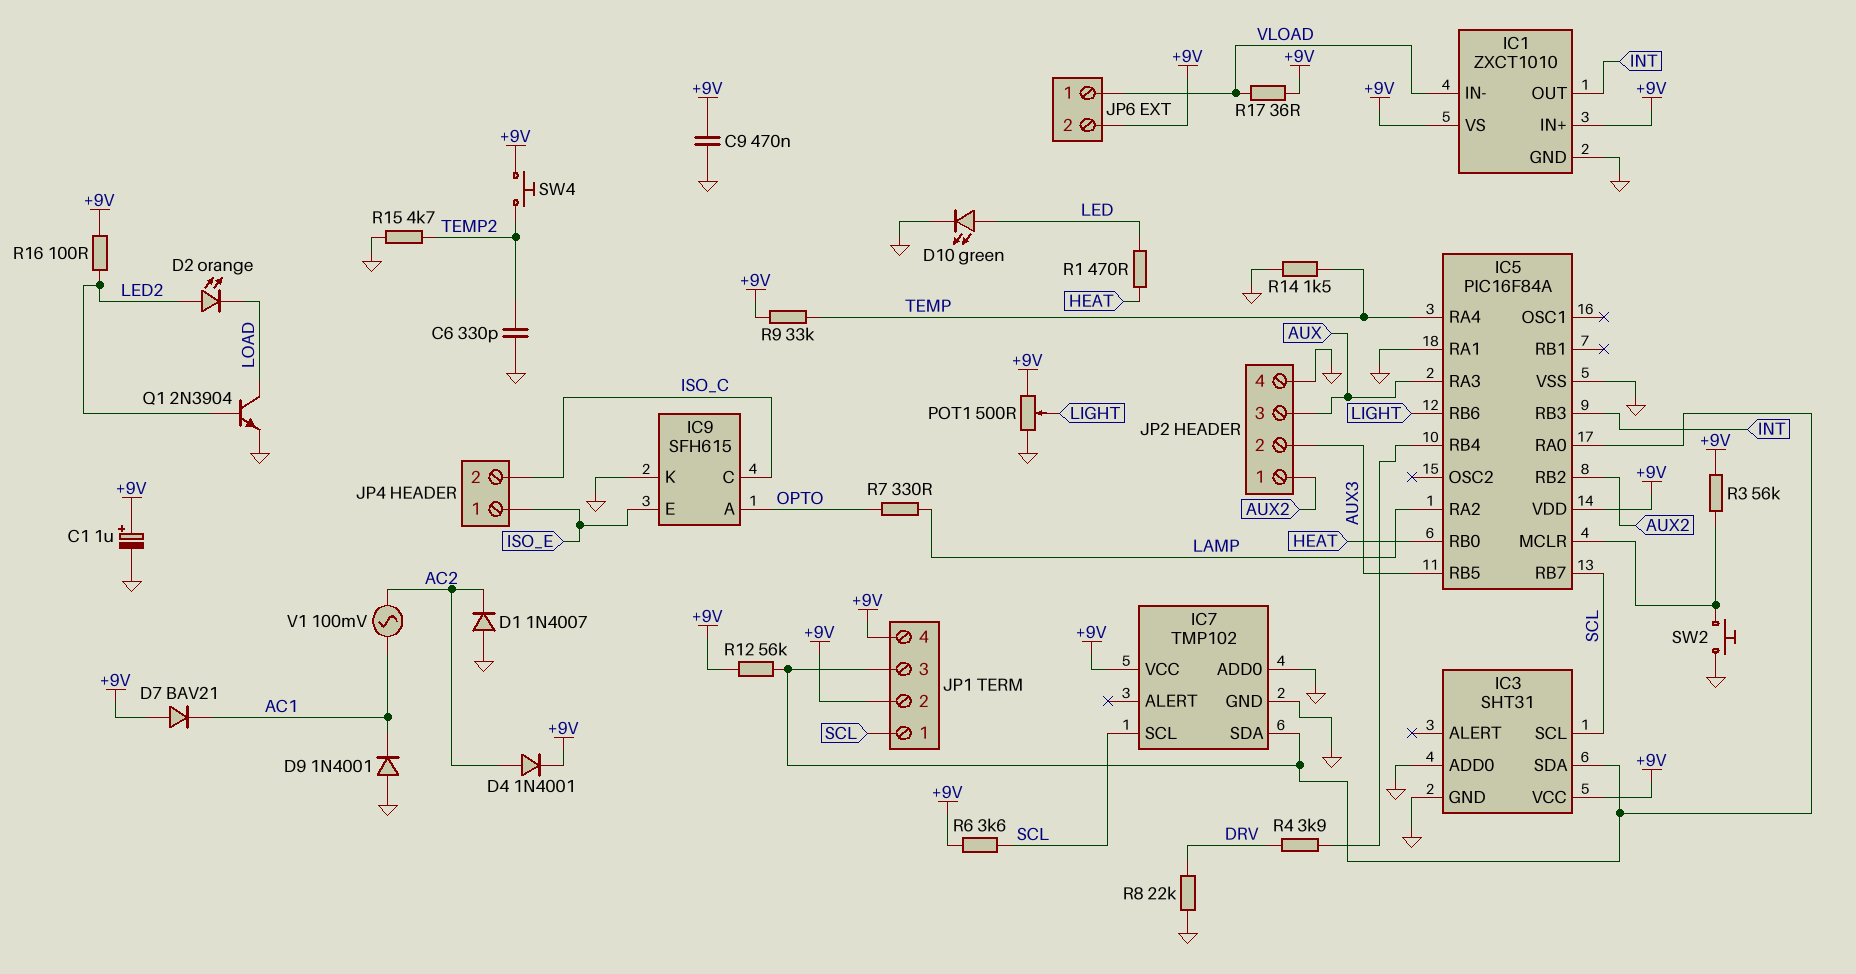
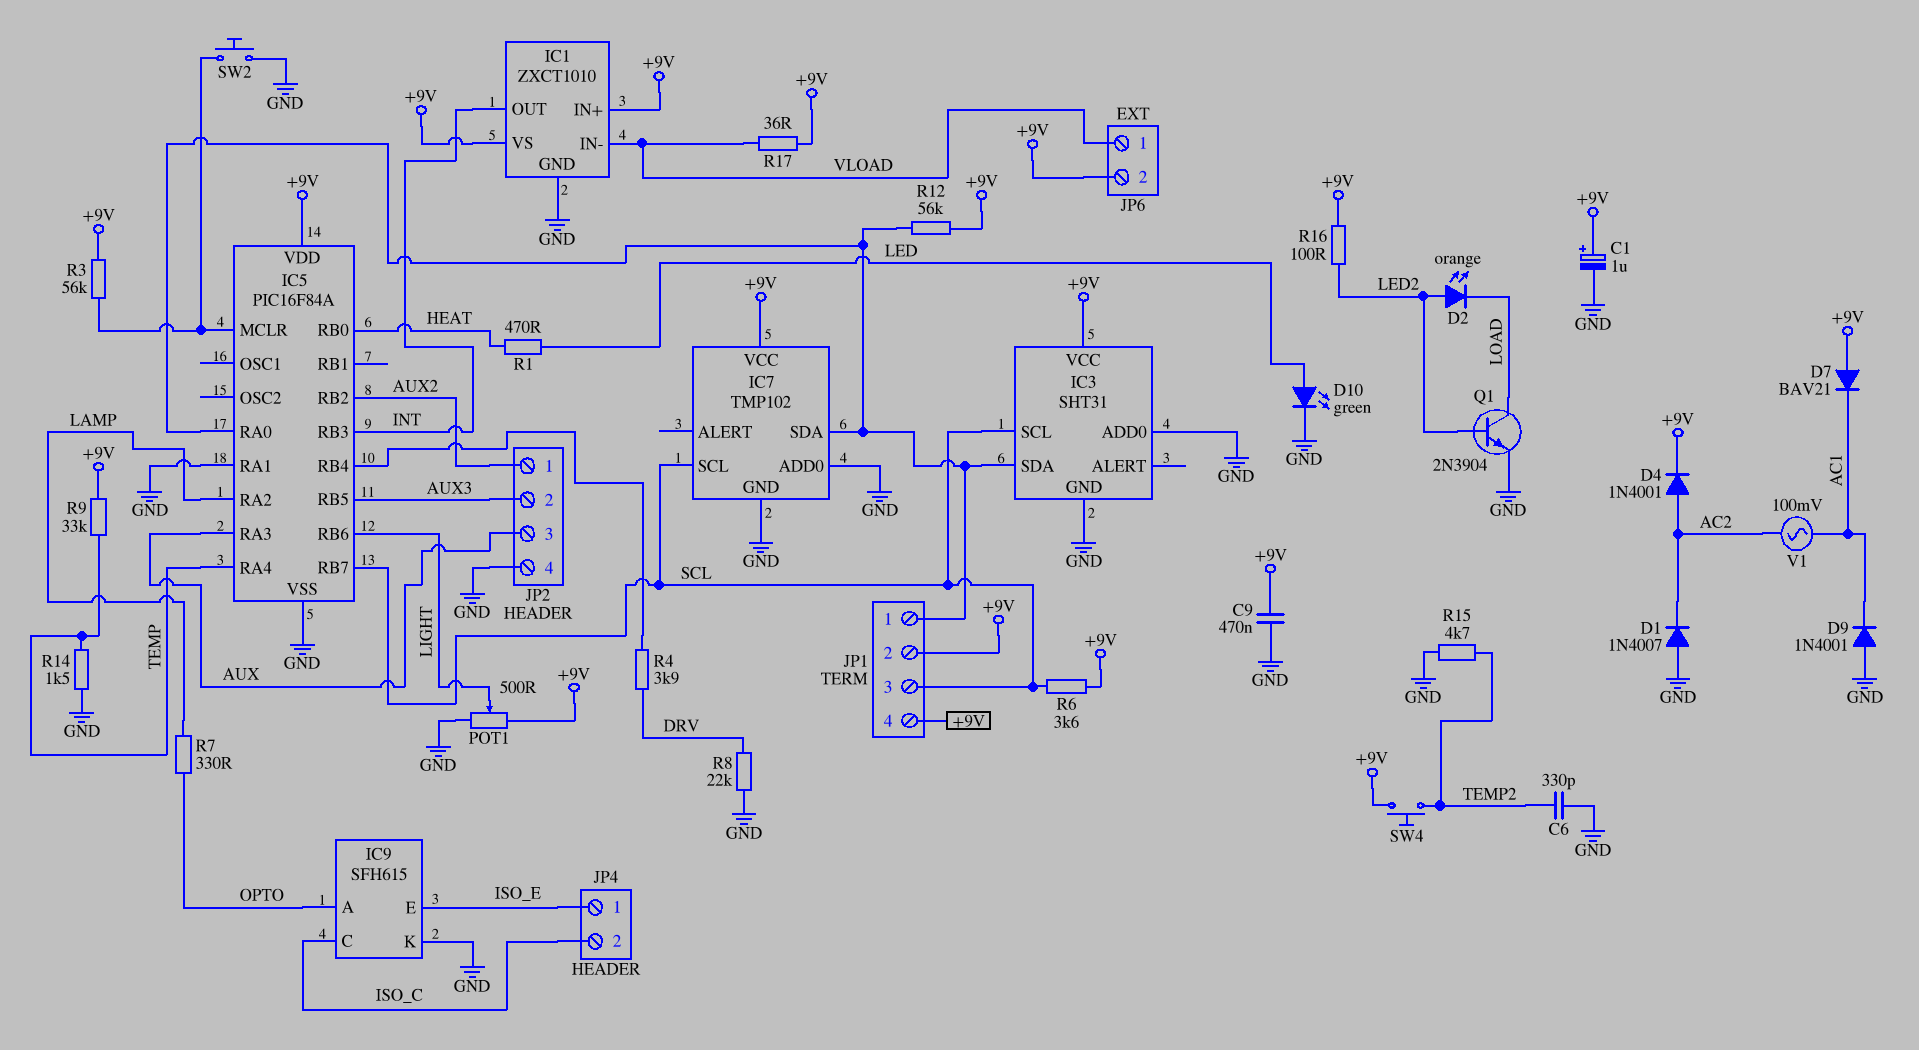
JP1 pin 1: SCL -> IC3/SDA
JP1 pin 3: IC3/SDA -> SCL

